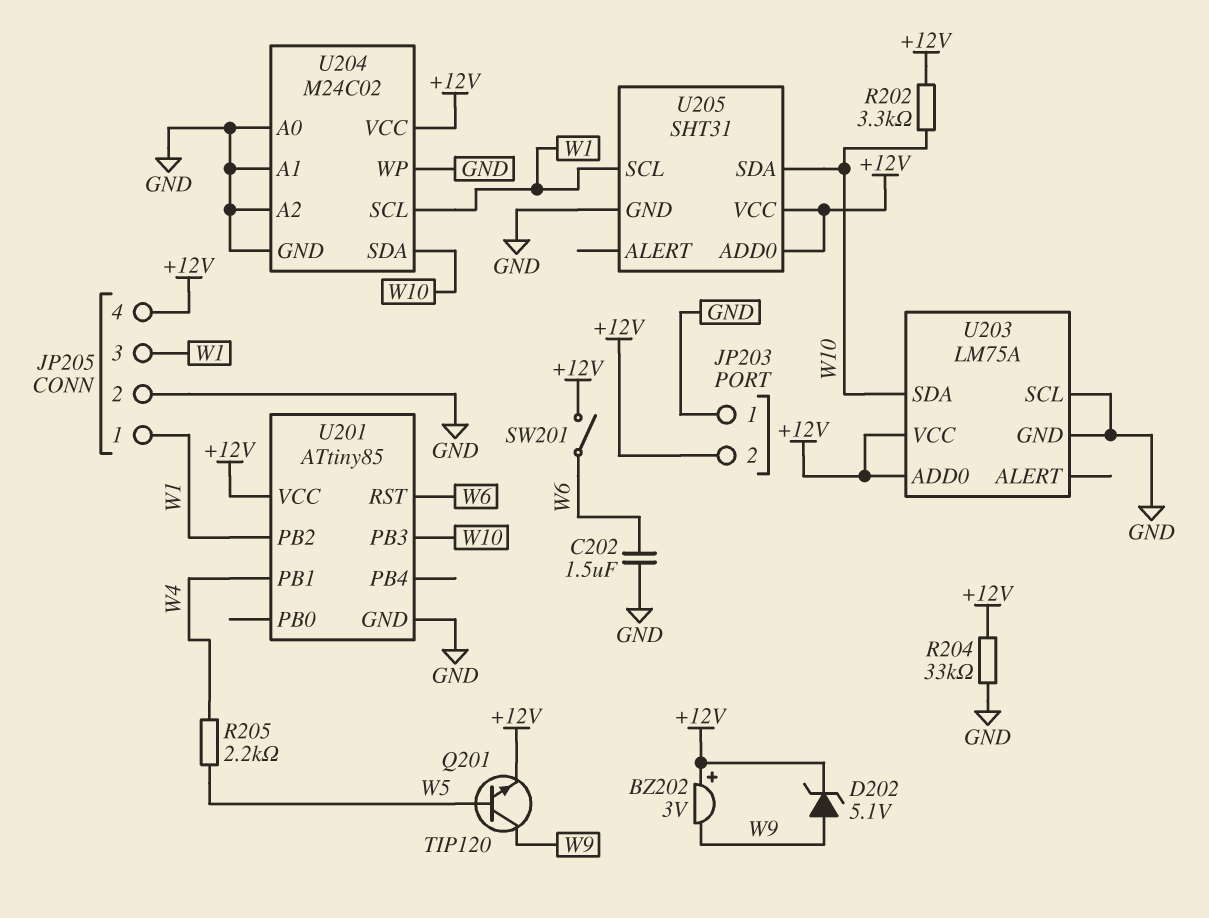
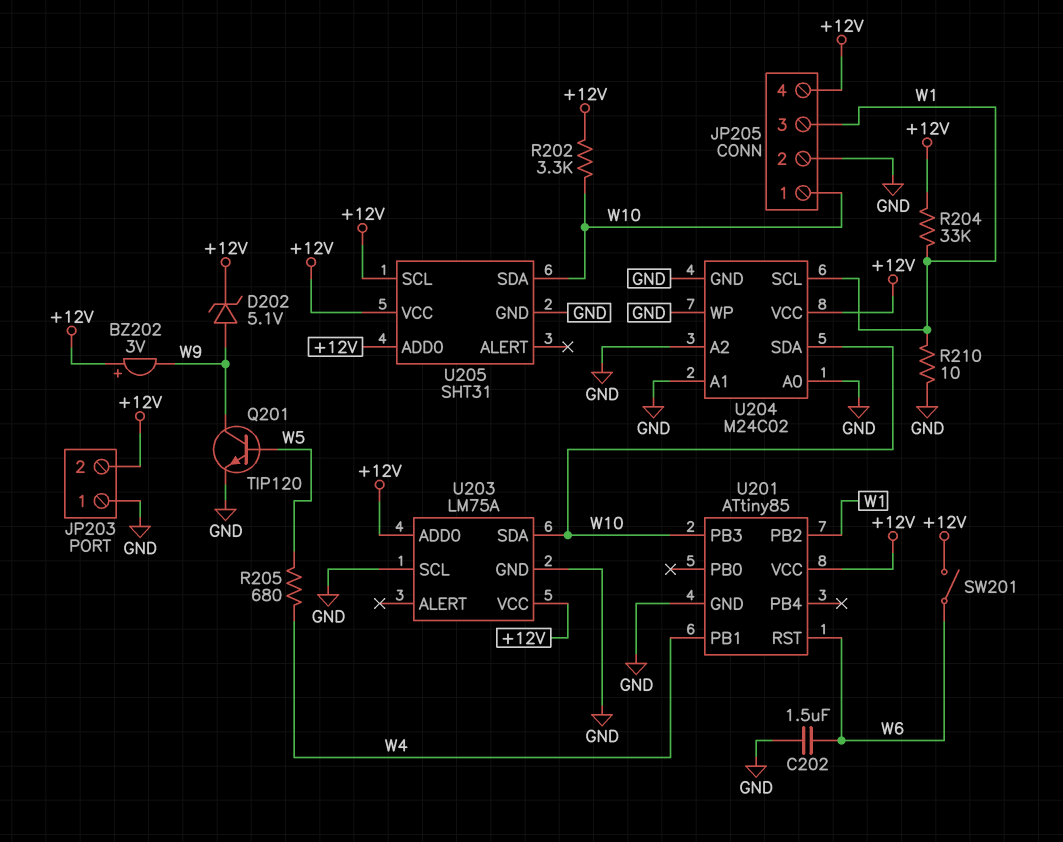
JP205 pin 1: W1 -> W10
Q201: NPN TIP120 (B W5, C W9, E +12V) -> NPN TIP120 (B W5, C W9, E GND)
R204: 33k (+12V, GND) -> 33k (+12V, W1)
R205: 2.2k (W4, W5) -> 680 (W4, W5)
R210: none -> 10 (GND, W1)
U205 pin SCL: W1 -> +12V

